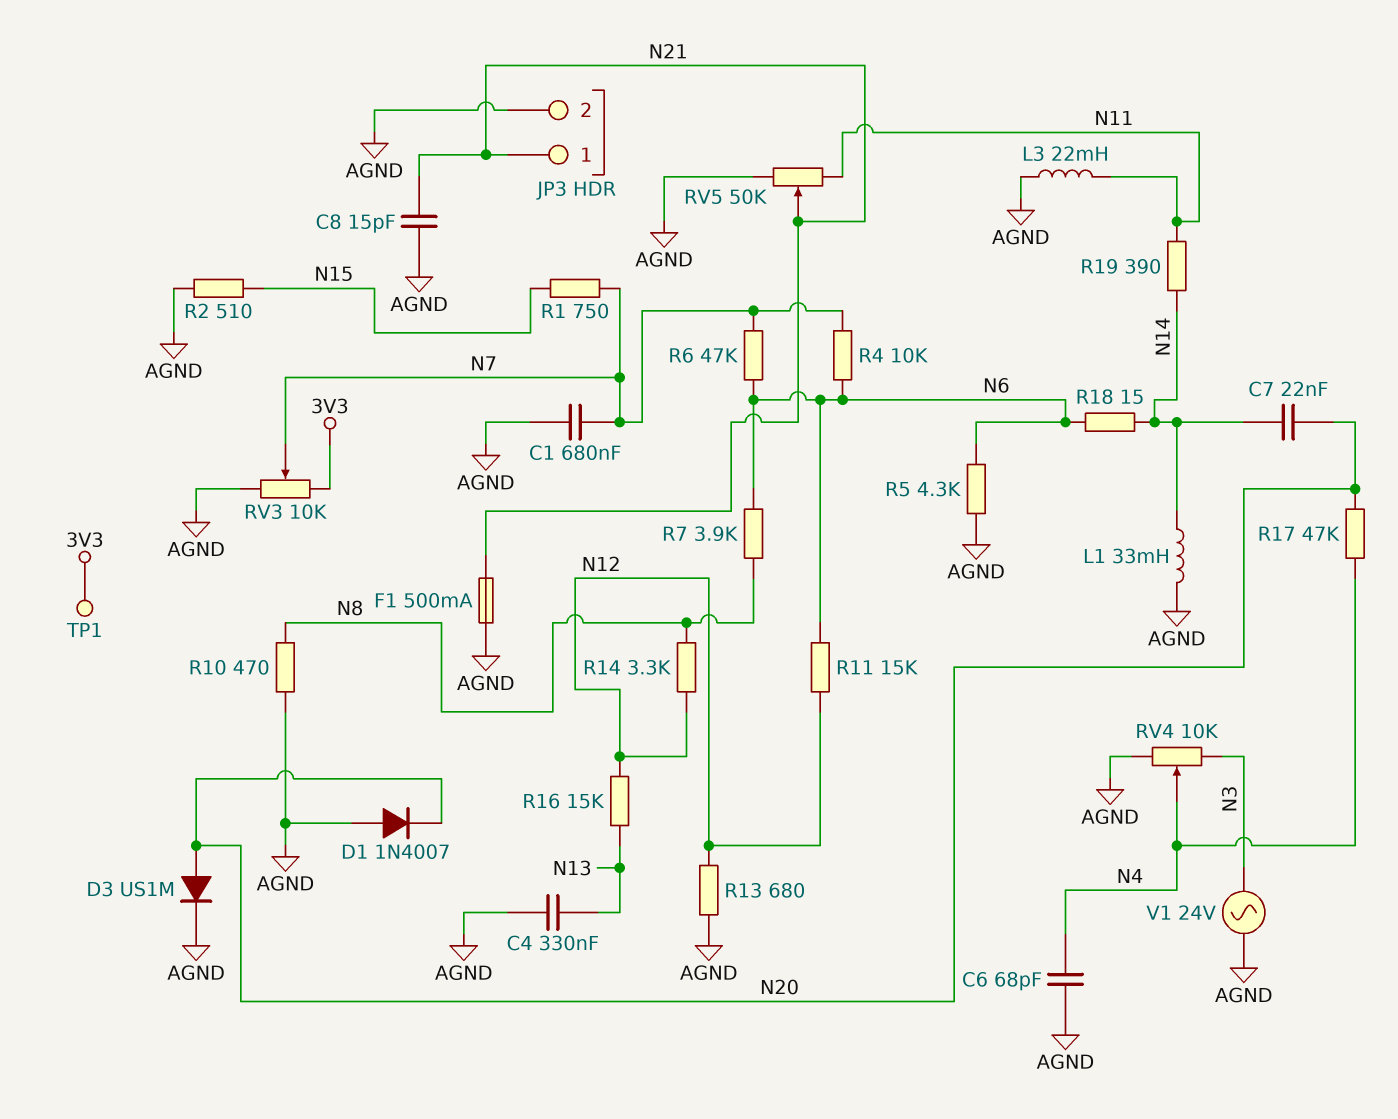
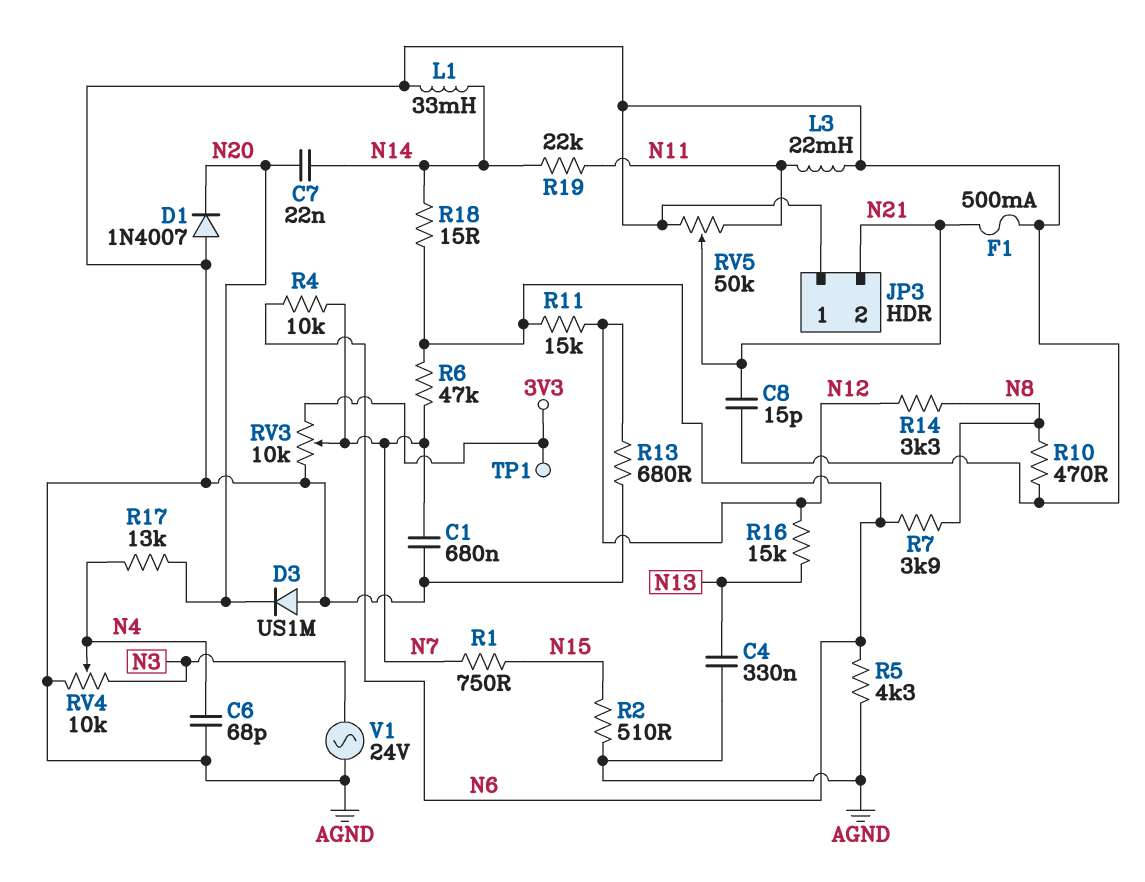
D3: diode US1M (A N20, K AGND) -> diode US1M (A AGND, K N20)
JP3 pin 1: N21 -> AGND
JP3 pin 2: AGND -> N21
R17: 47k (N4, N20) -> 13k (N4, N20)
R19: 390 (N11, N14) -> 22k (N11, N14)

